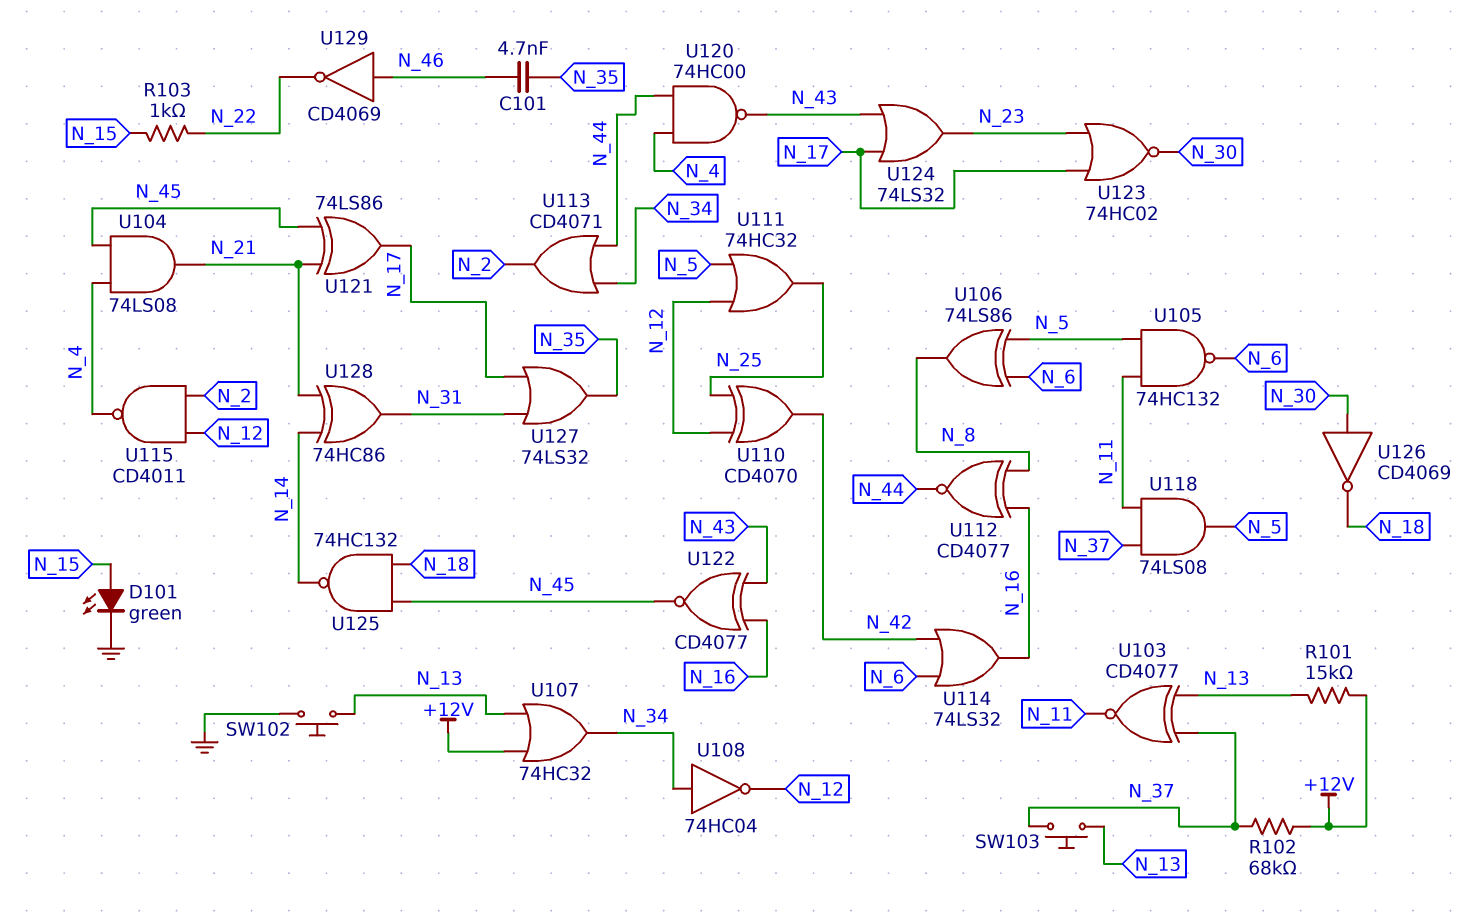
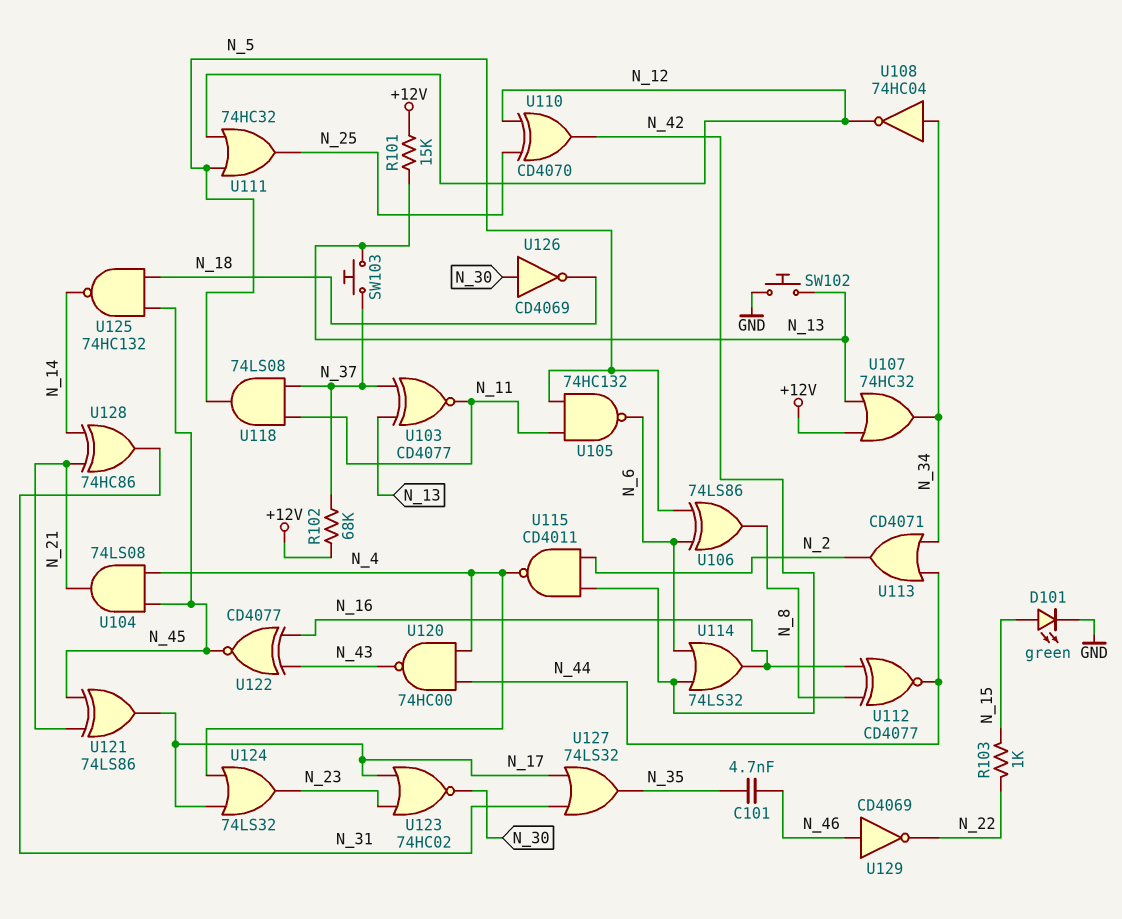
U115: NAND CD4011 (in N_2, in N_12, out N_4) -> NAND CD4011 (in N_2, in N_42, out N_4)
U124: OR 74LS32 (in N_17, in N_43, out N_23) -> OR 74LS32 (in N_4, in N_17, out N_23)

